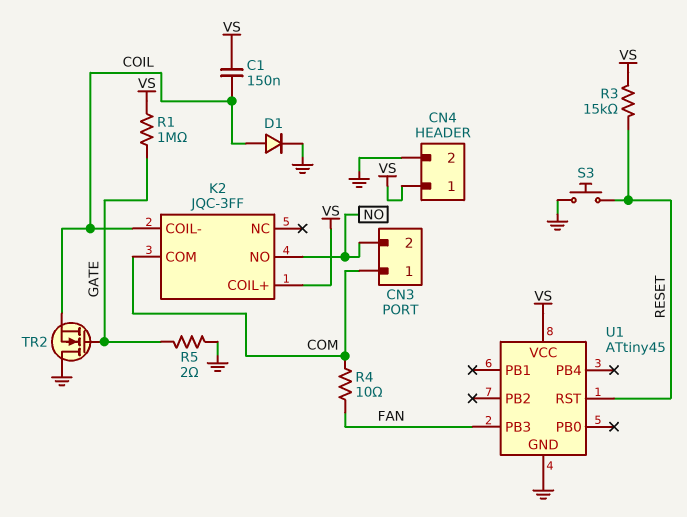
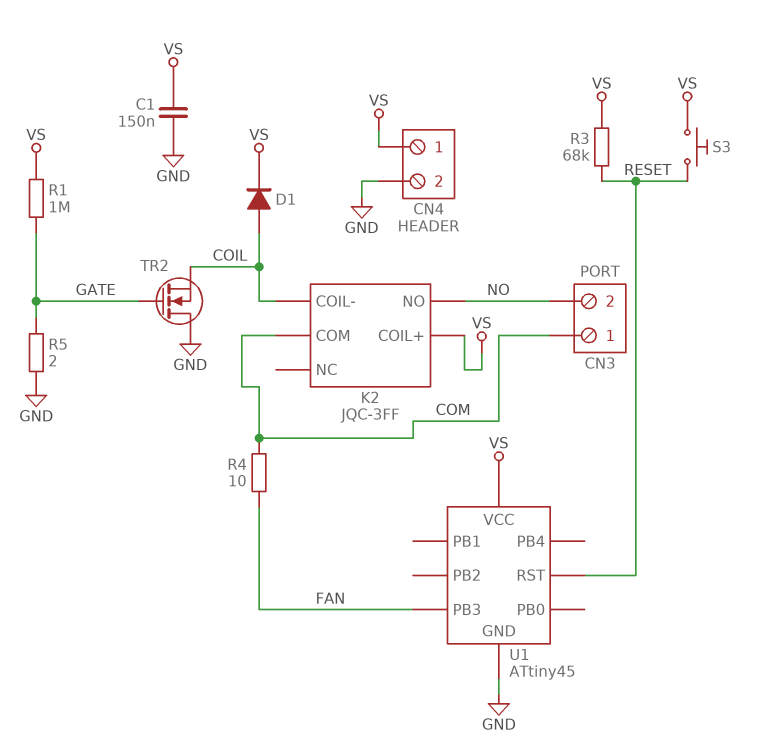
C1: 150nF (COIL, VS) -> 150nF (GND, VS)
D1: diode (A COIL, K GND) -> diode (A COIL, K VS)
R3: 15k (RESET, VS) -> 68k (RESET, VS)
S3: button (GND, RESET) -> button (RESET, VS)

